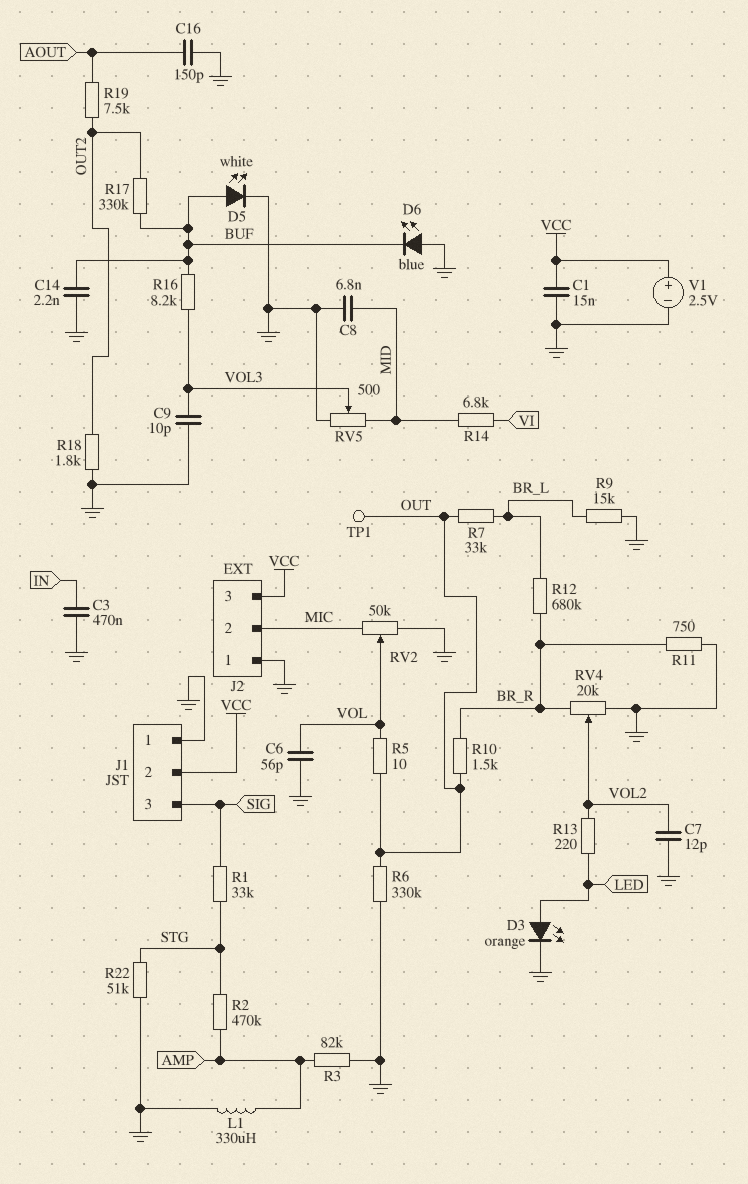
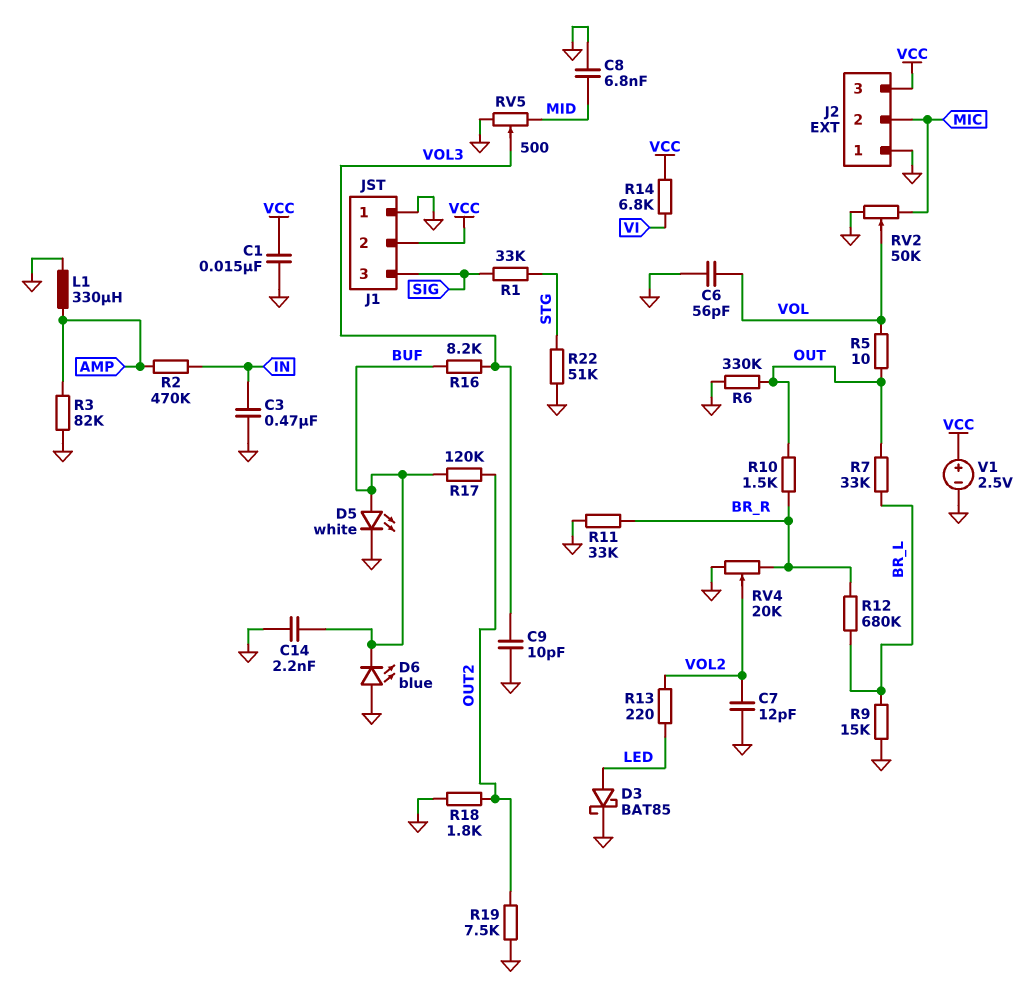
C16: 150pF (AOUT, GND) -> none
D3: LED orange (A LED, K GND) -> schottky BAT85 (A LED, K GND)
R2: 470k (AMP, STG) -> 470k (AMP, IN)
R11: 750 (BR_R, GND) -> 33k (BR_R, GND)
R14: 6.8k (MID, VI) -> 6.8k (VCC, VI)
R17: 330k (BUF, OUT2) -> 120k (BUF, OUT2)
R19: 7.5k (AOUT, OUT2) -> 7.5k (GND, OUT2)
TP1: test point (OUT) -> none

